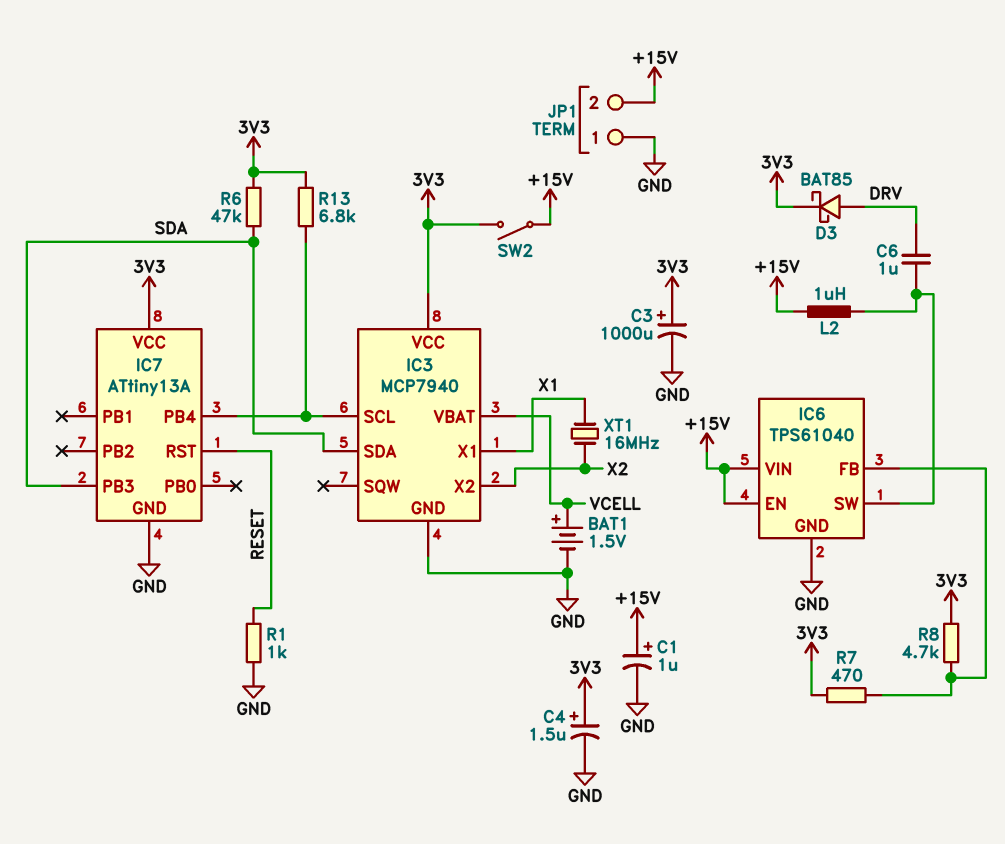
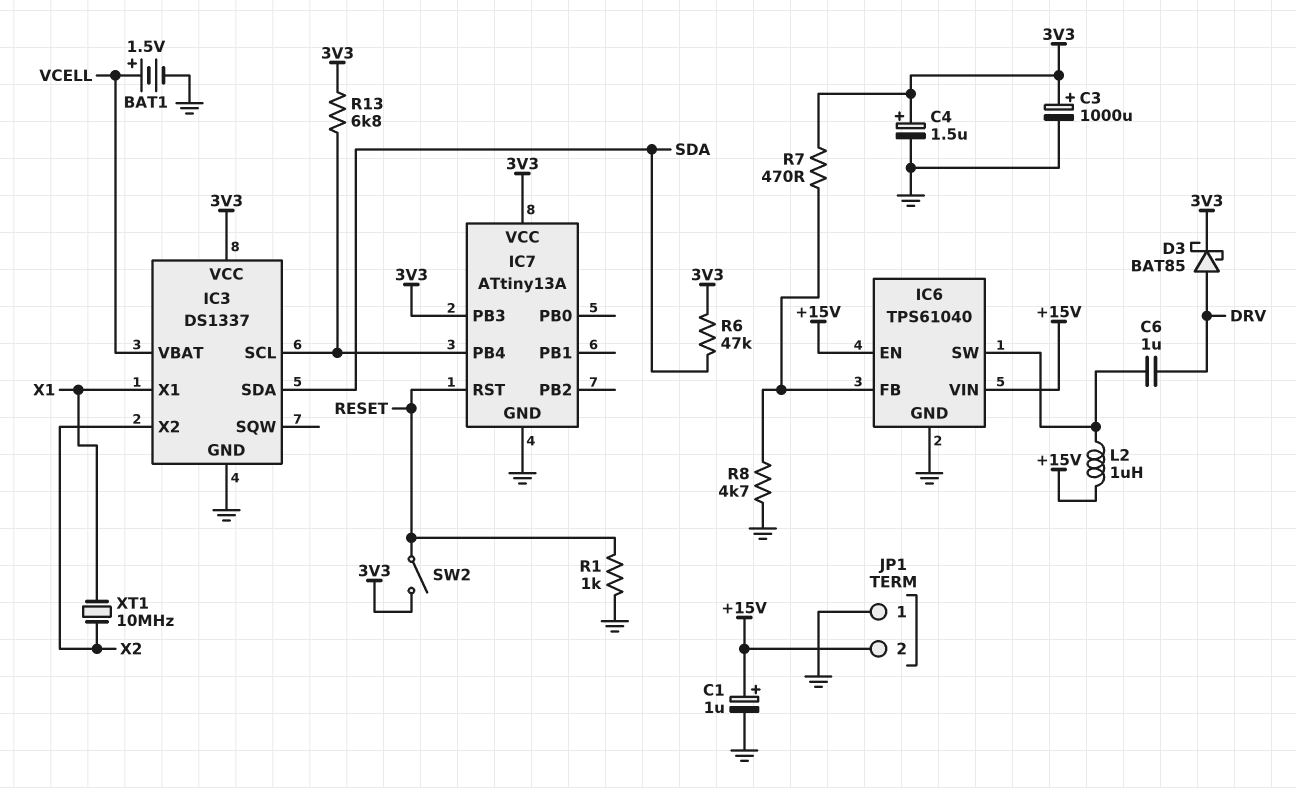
IC3: MCP7940 -> DS1337
IC7 pin PB3: SDA -> 3V3
R8: 4.7k (3V3, IC6/FB) -> 4.7k (GND, IC6/FB)
SW2: switch (+15V, 3V3) -> switch (3V3, RESET)
XT1: 16MHz (X1, X2) -> 10MHz (X1, X2)

